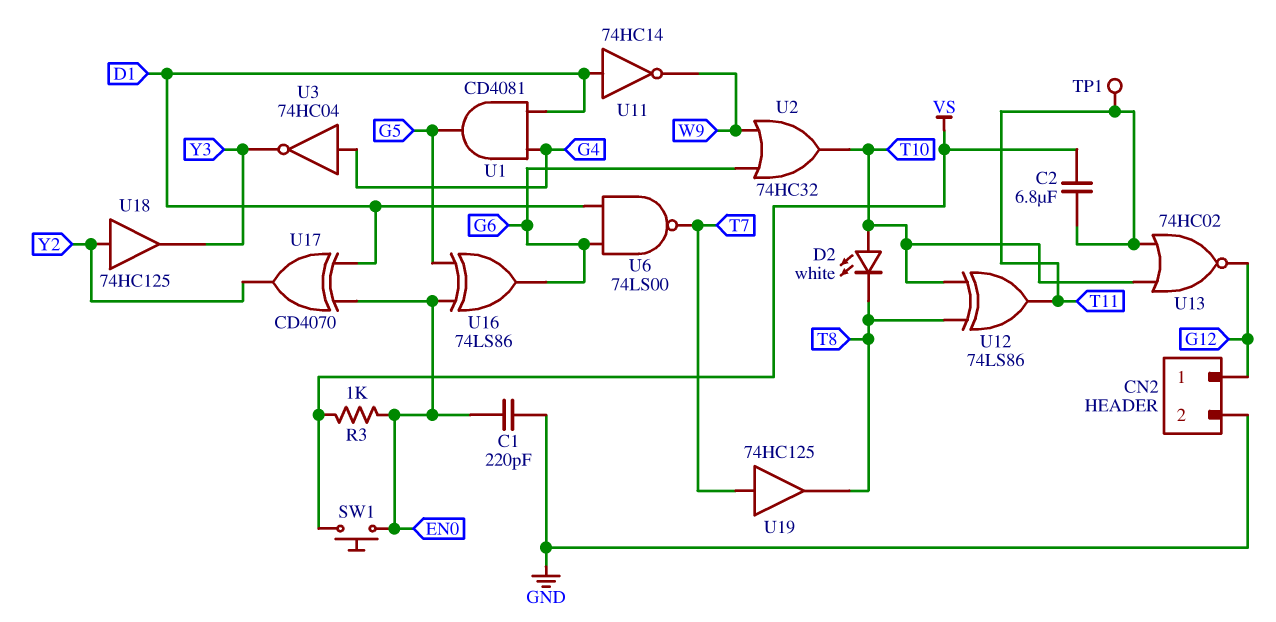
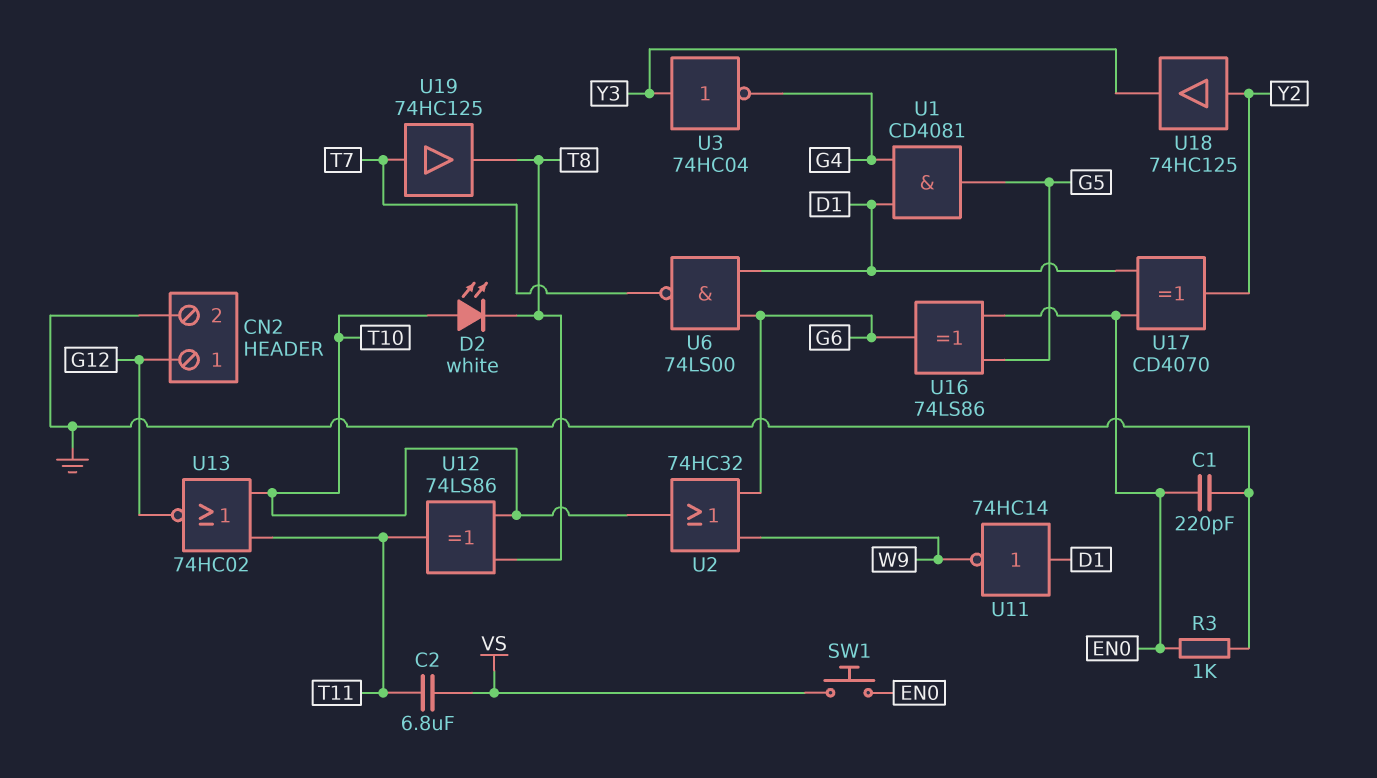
R3: 1k (EN0, VS) -> 1k (EN0, GND)
TP1: test point (T11) -> none
U3: NOT 74HC04 (in G4, out Y3) -> NOT 74HC04 (in Y3, out G4)

